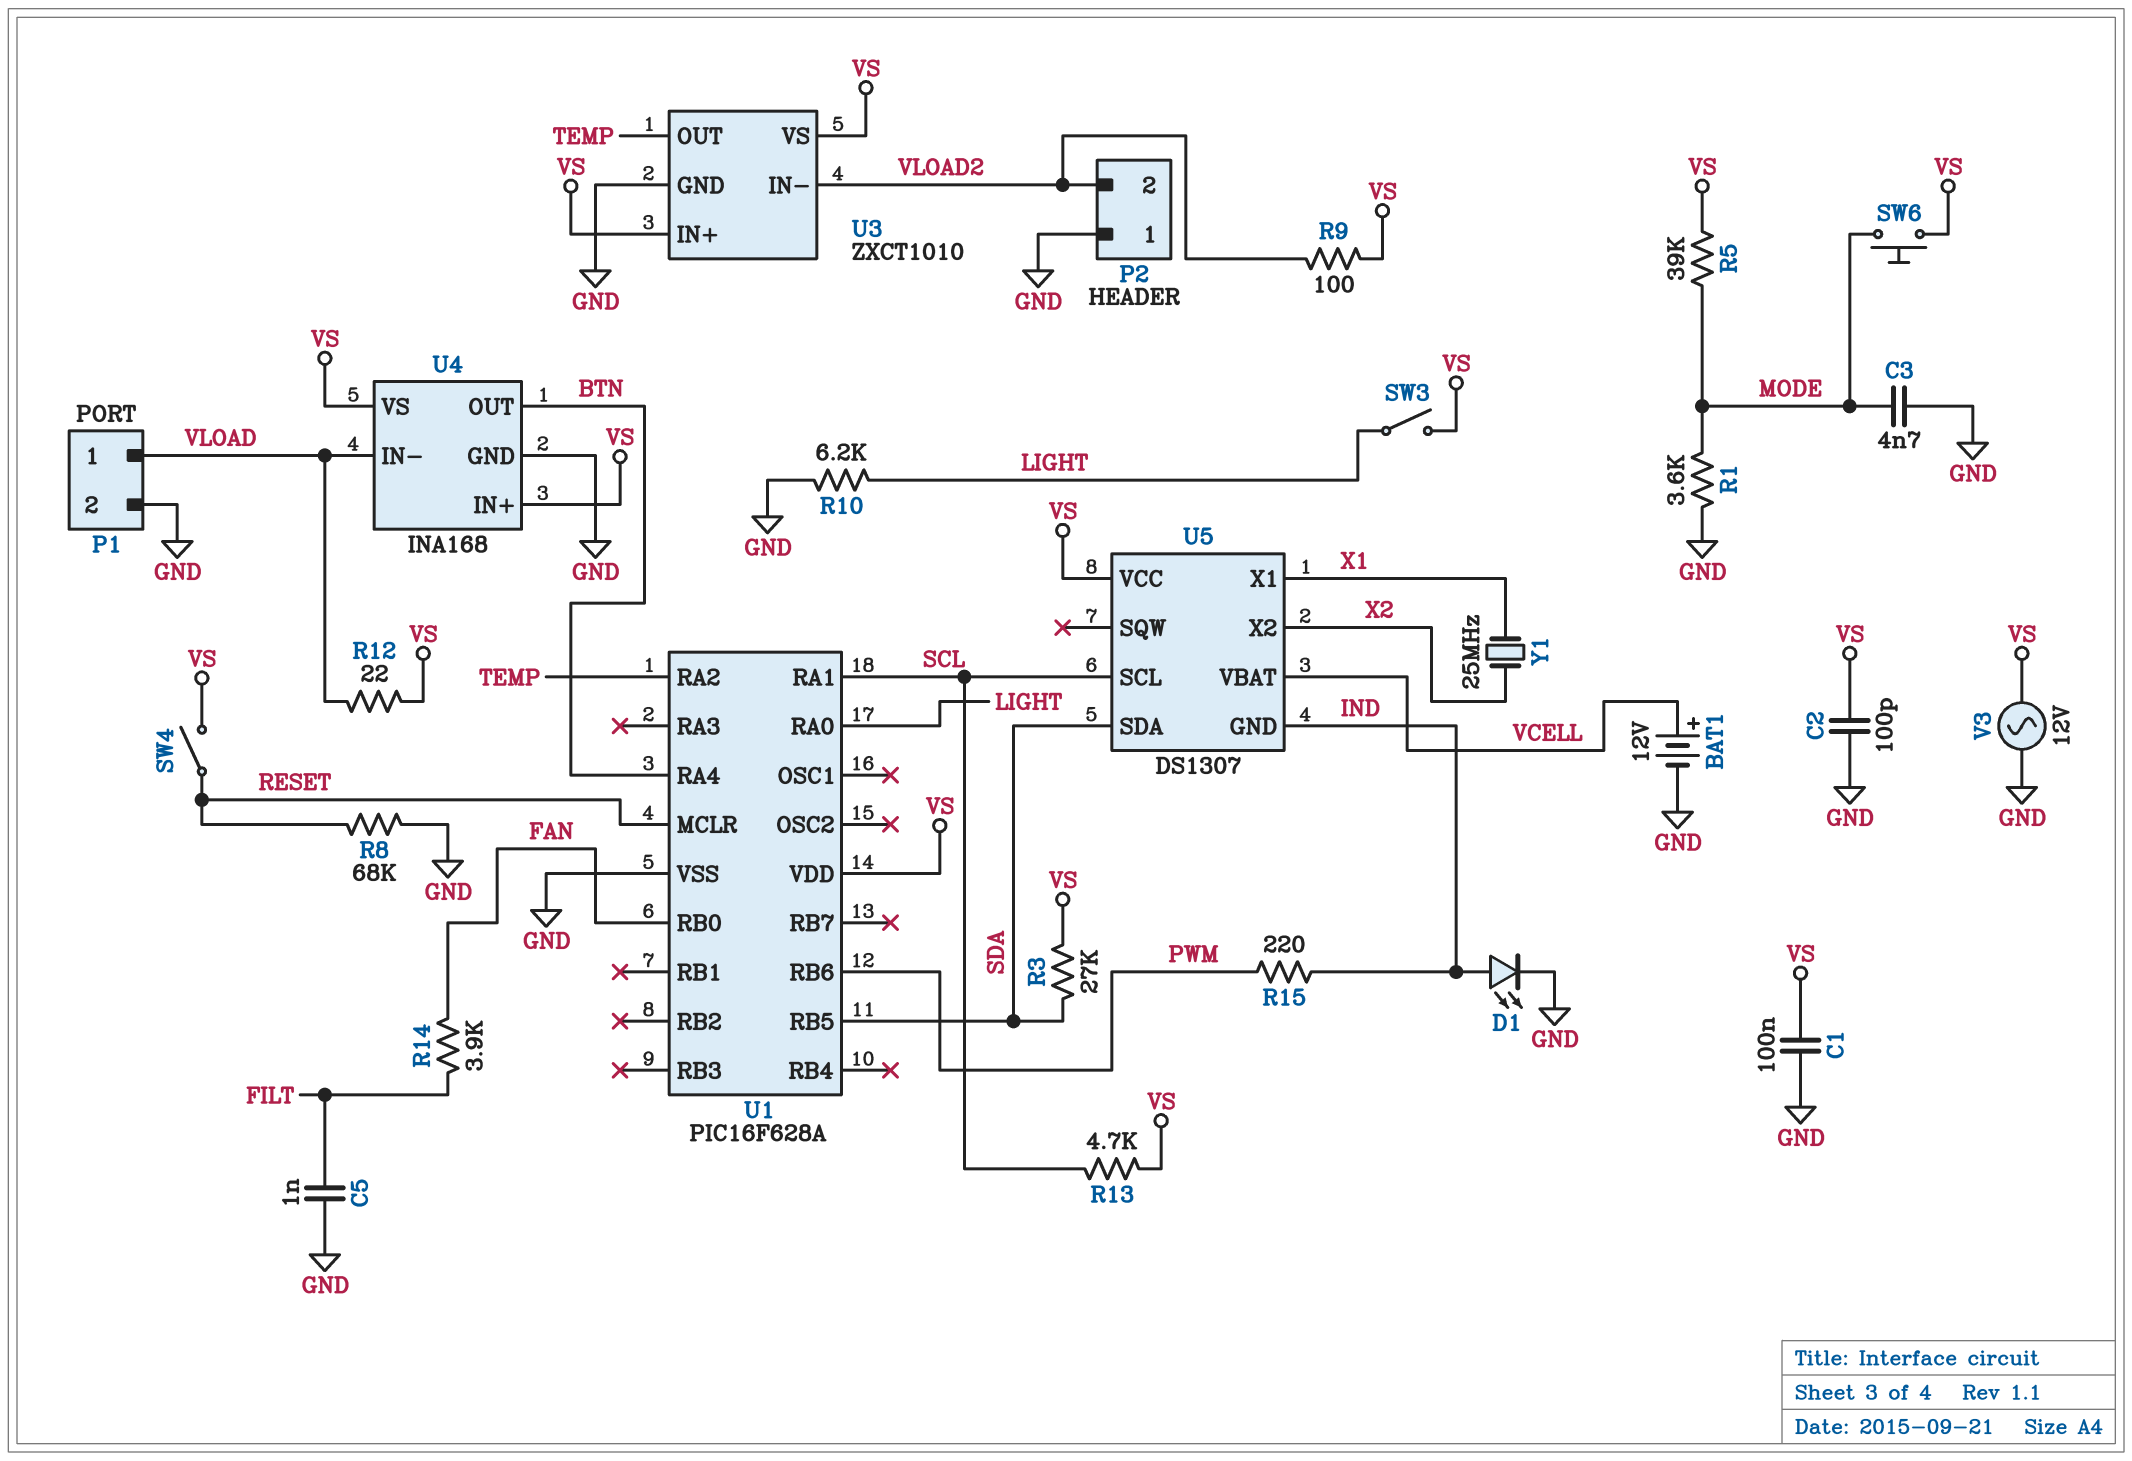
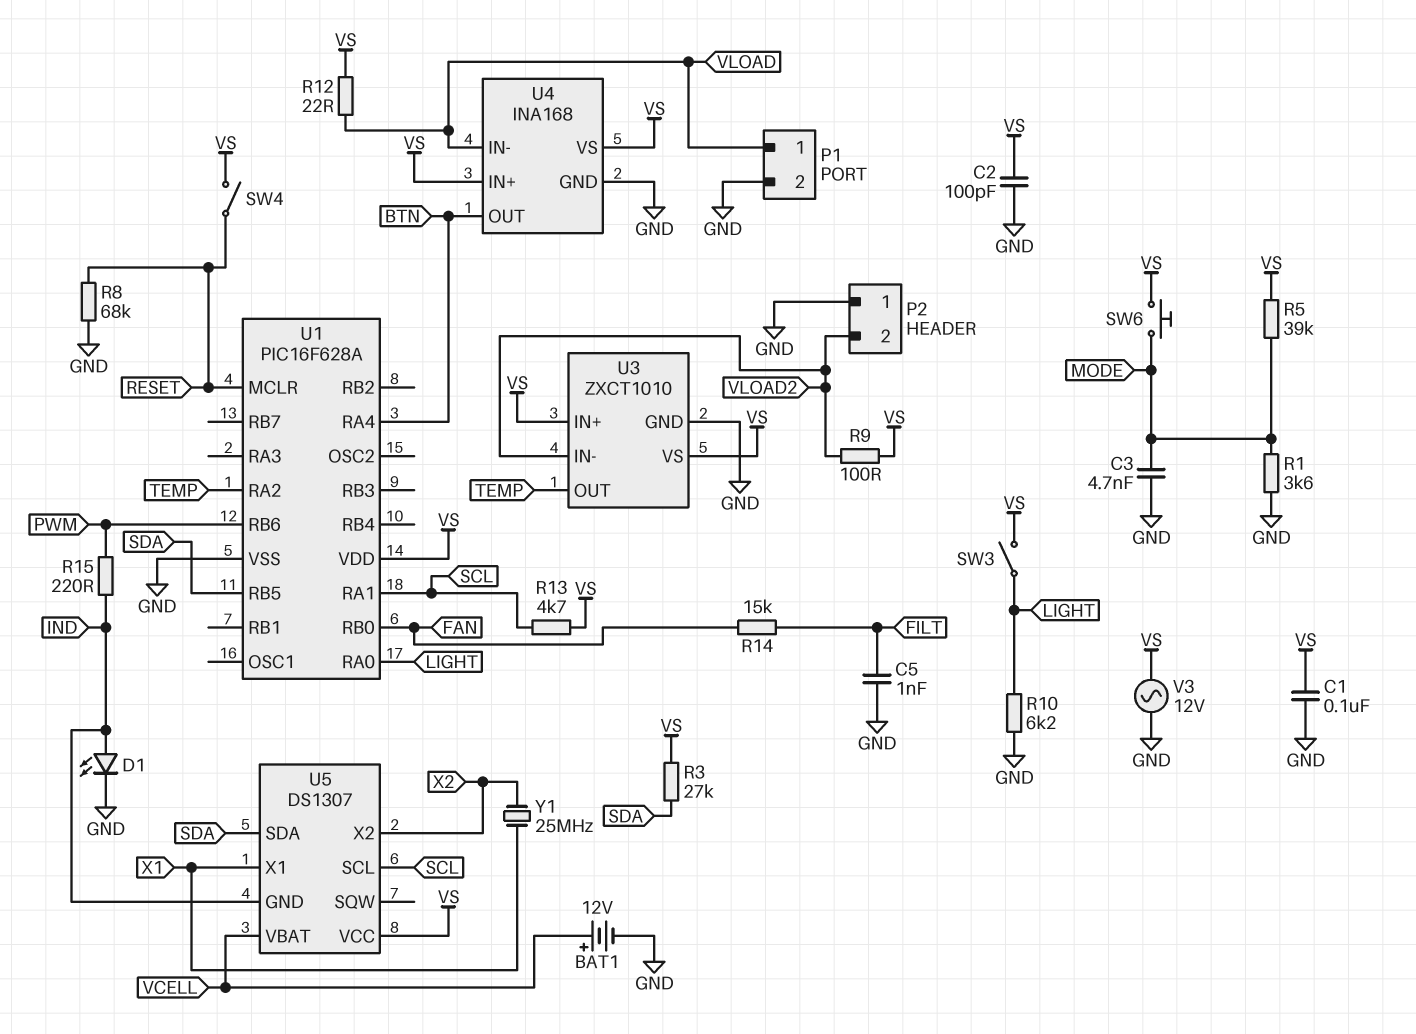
R14: 3.9k (FAN, FILT) -> 15k (FAN, FILT)

